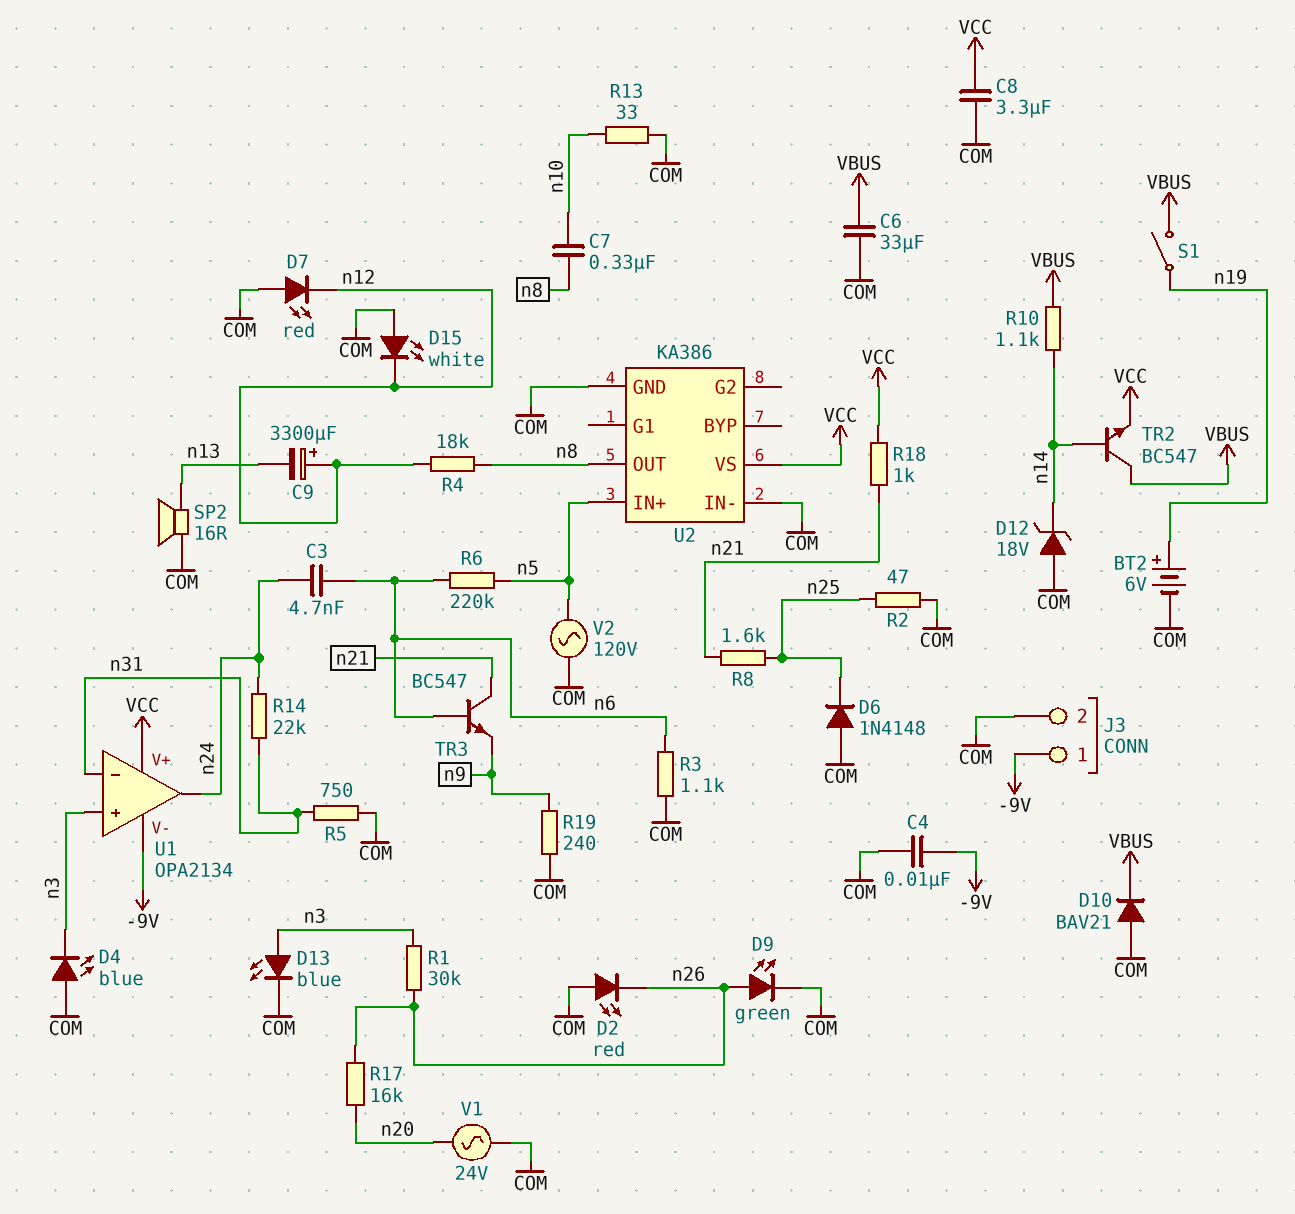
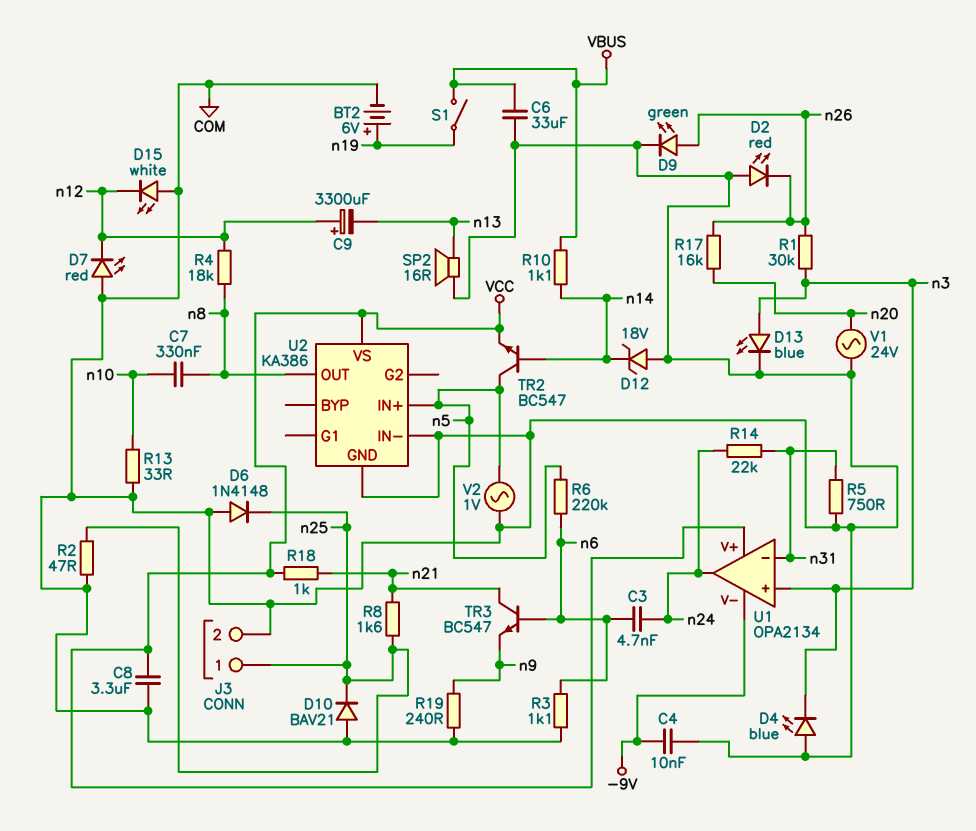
D10: diode BAV21 (A COM, K VBUS) -> diode BAV21 (A COM, K n25)
J3 pin 1: -9V -> n25
TR2: NPN BC547 (B n14, C VBUS, E VCC) -> NPN BC547 (B n14, C n5, E VCC)
V2: AC 120V (COM, n5) -> AC 1V (COM, n5)

